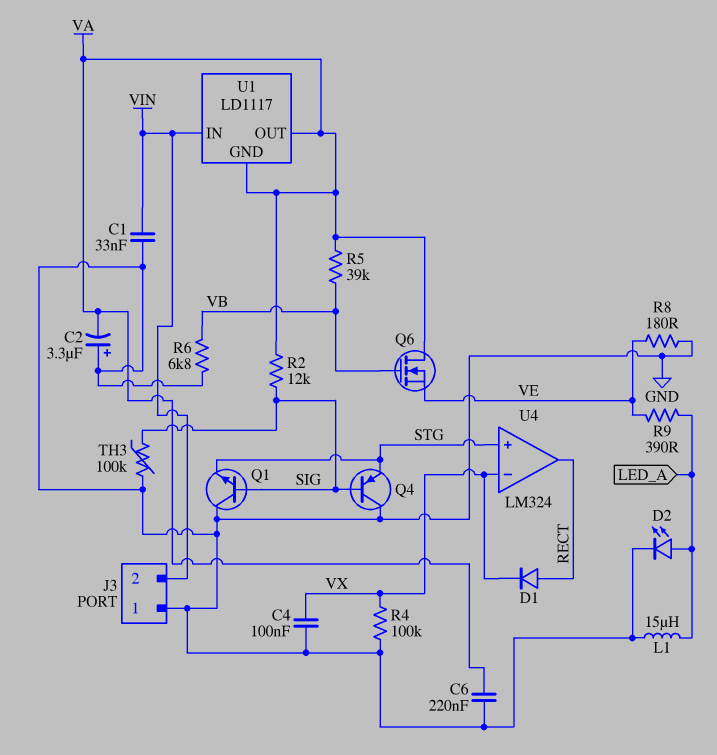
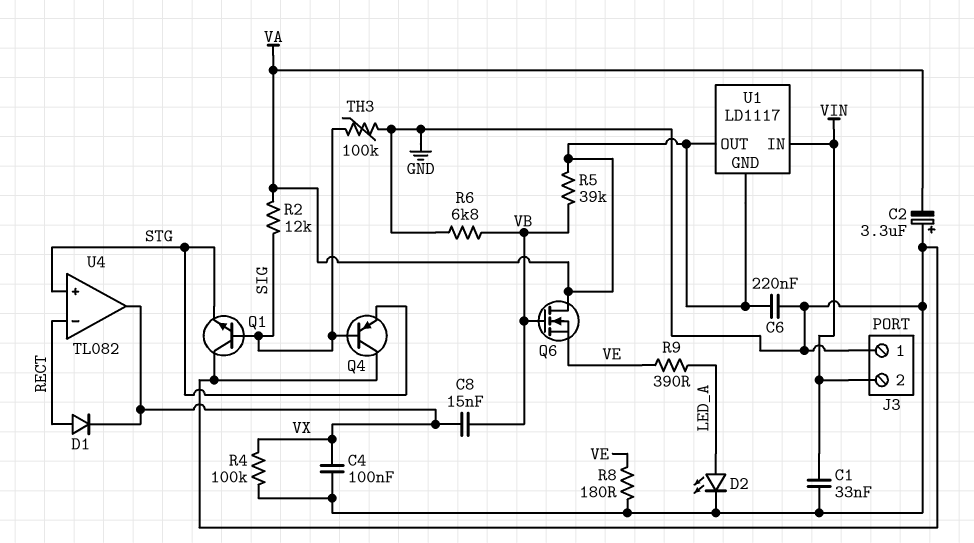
C8: none -> 15nF (VB, VX)
L1: 15uH (GND, LED_A) -> none
U4: LM324 -> TL082
U4 pin in-: VX -> RECT
U4 pin out: RECT -> VX

